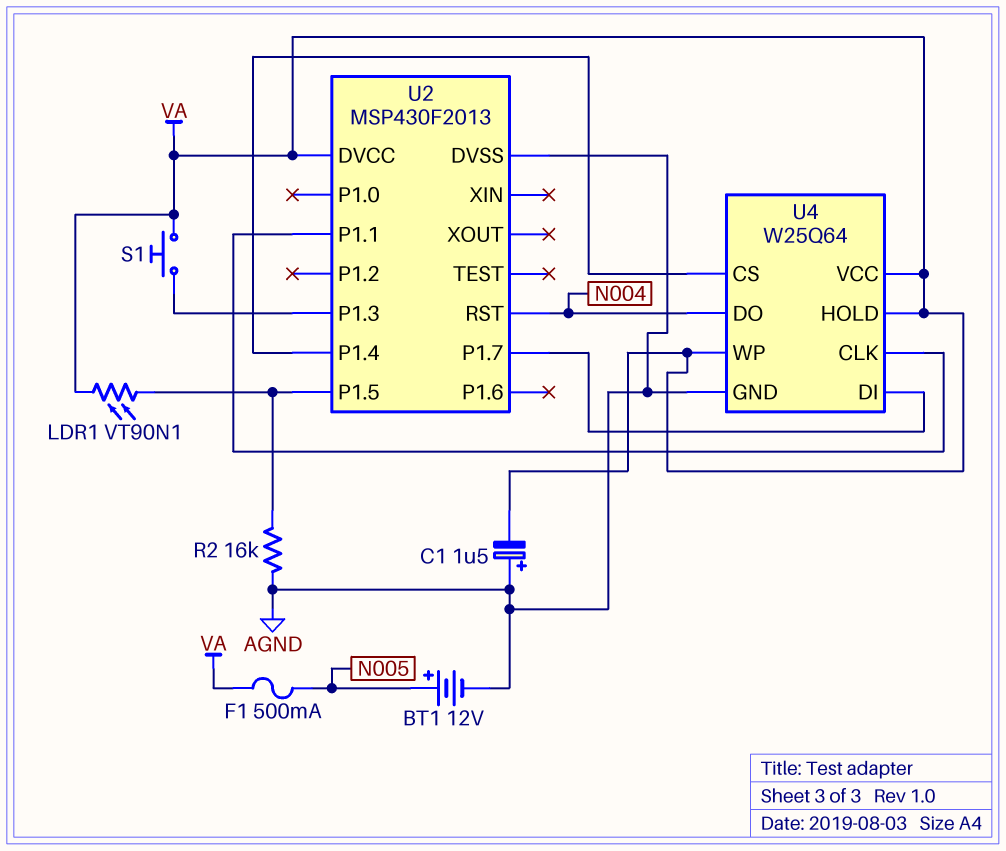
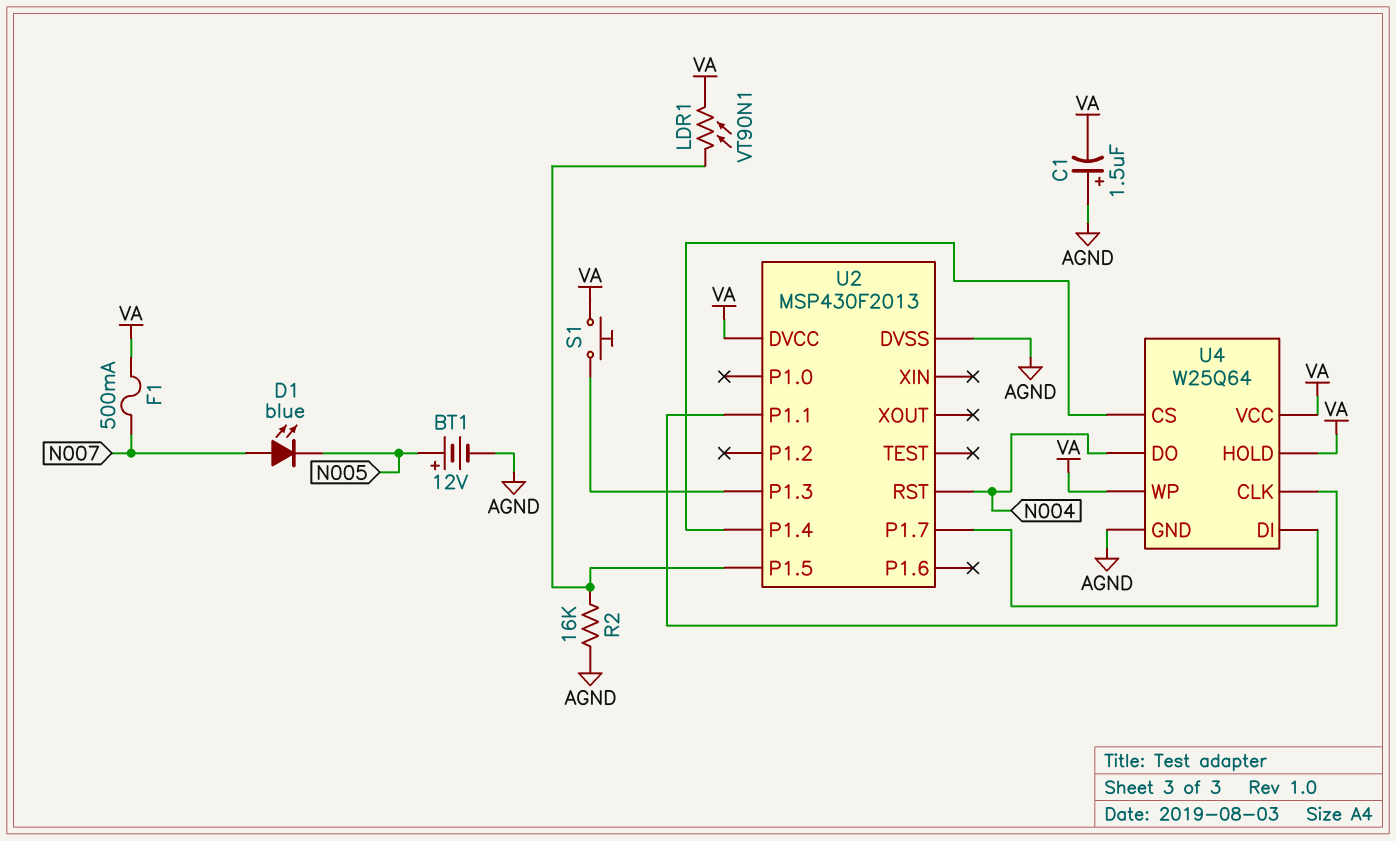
D1: none -> LED blue (A N007, K N005)
F1: 500mA (N005, VA) -> 500mA (N007, VA)

